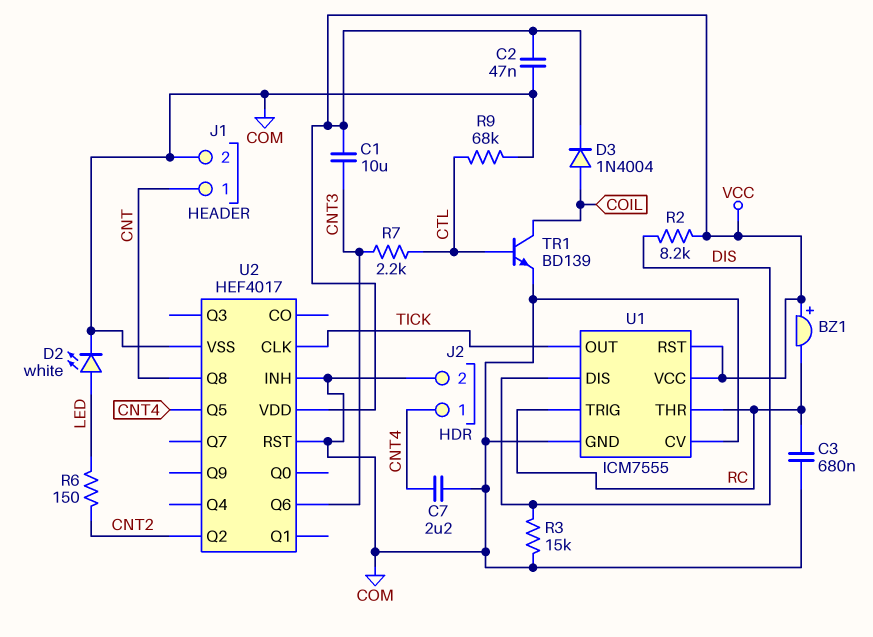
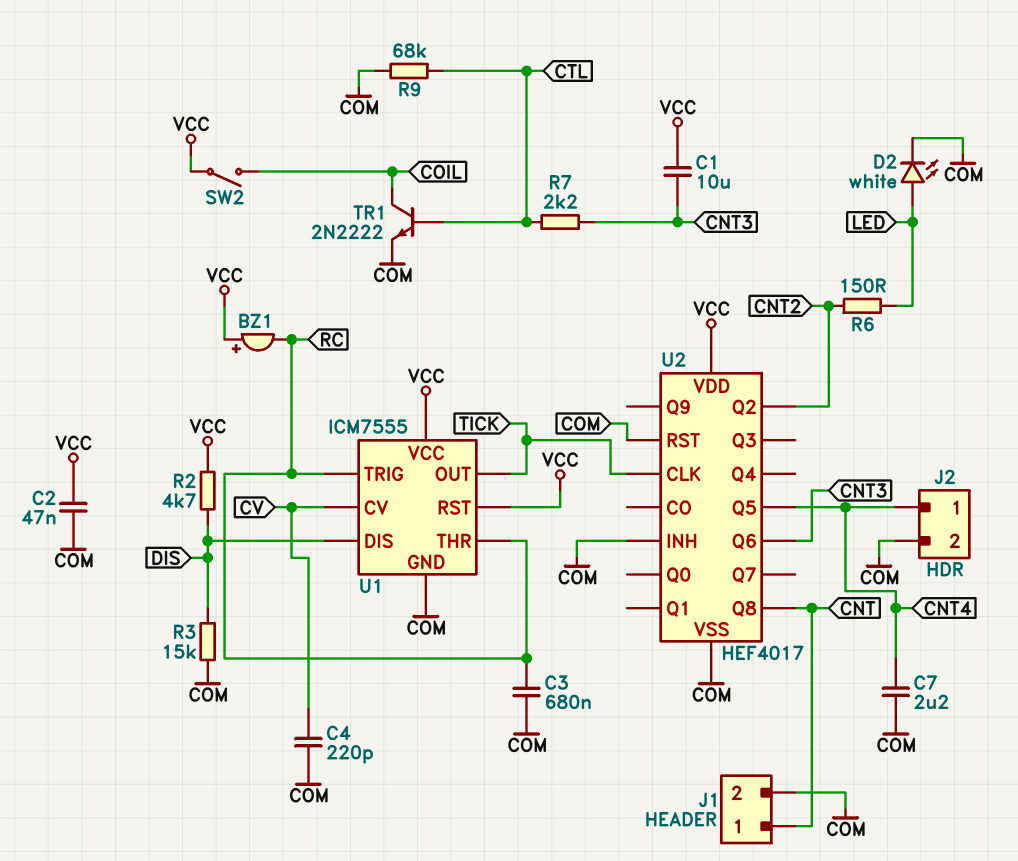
C4: none -> 220pF (COM, CV)
D3: diode 1N4004 (A COIL, K VCC) -> none
R2: 8.2k (DIS, VCC) -> 4.7k (DIS, VCC)
SW2: none -> switch (COIL, VCC)
TR1: NPN BD139 (B CTL, C COIL, E COM) -> NPN 2N2222 (B CTL, C COIL, E COM)
U1 pin CV: COM -> CV

